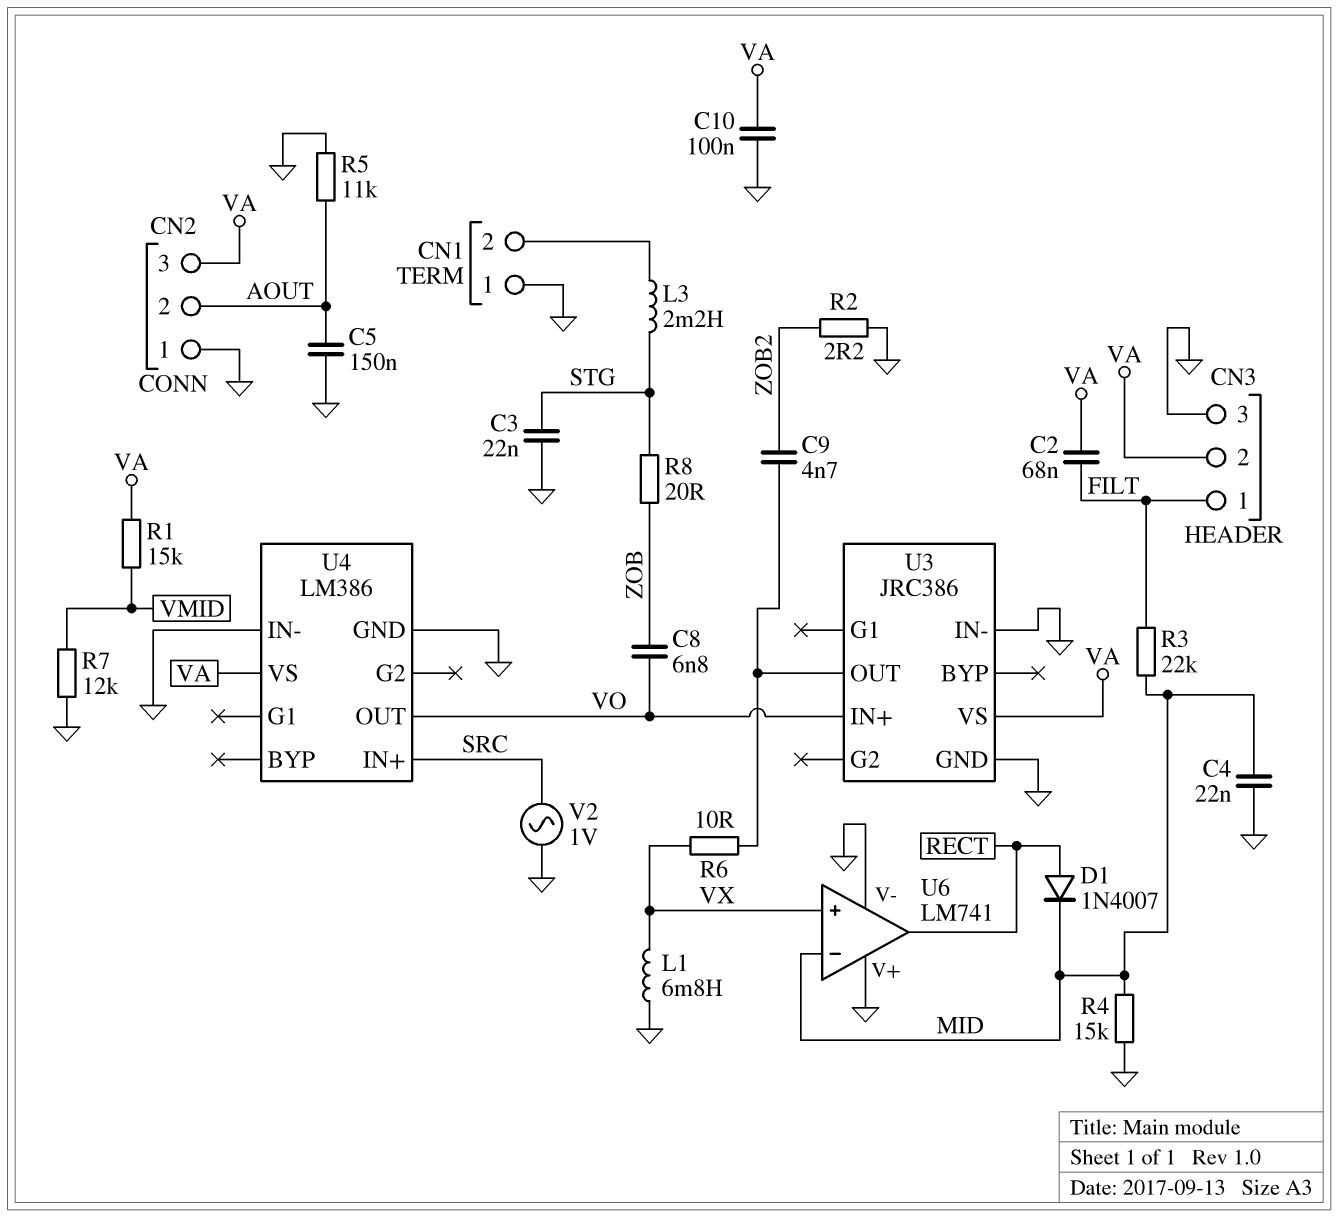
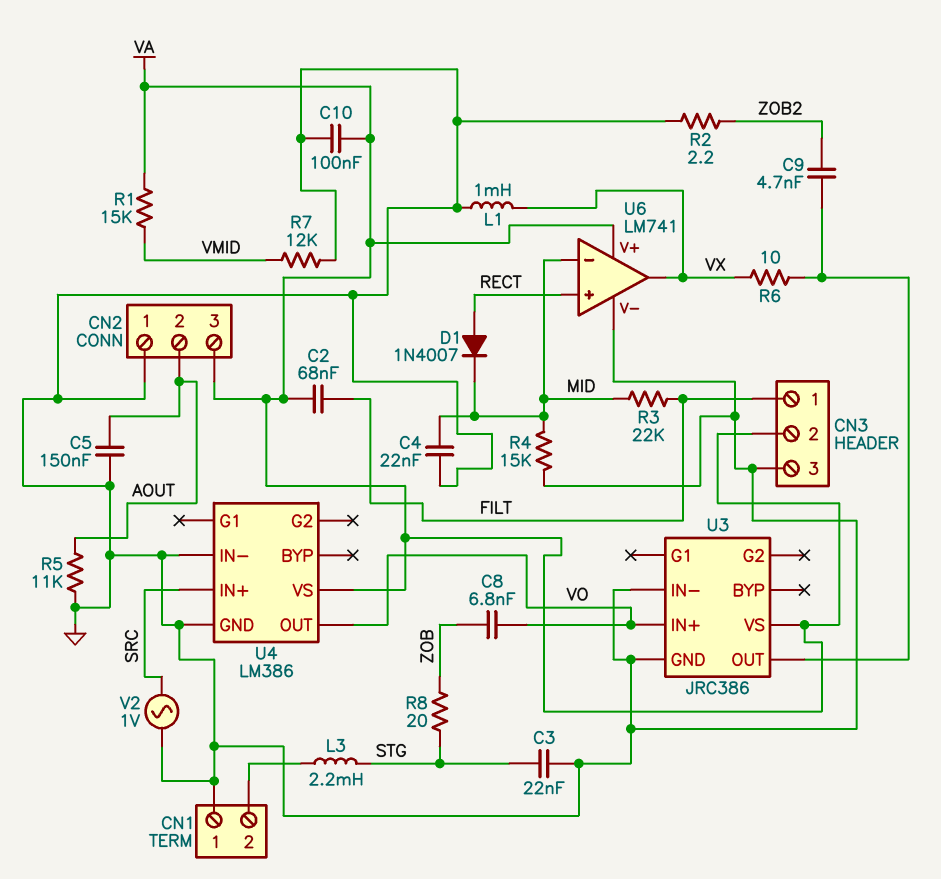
L1: 6.8mH (GND, VX) -> 1mH (GND, VX)
U6 pin V+: GND -> VA
U6 pin in+: VX -> RECT
U6 pin out: RECT -> VX

